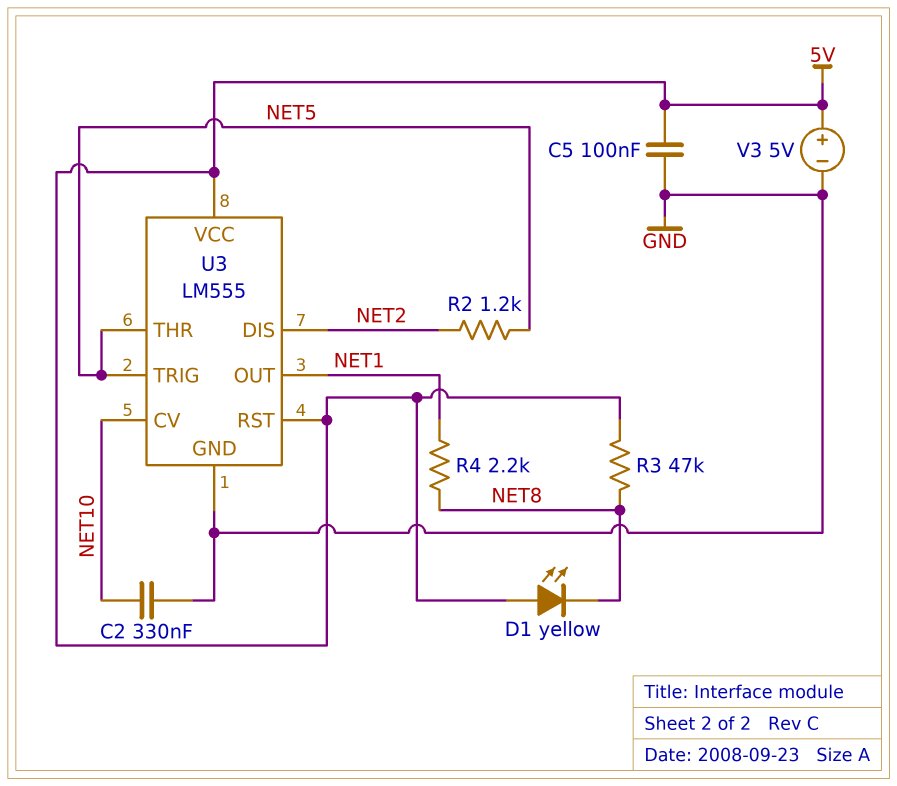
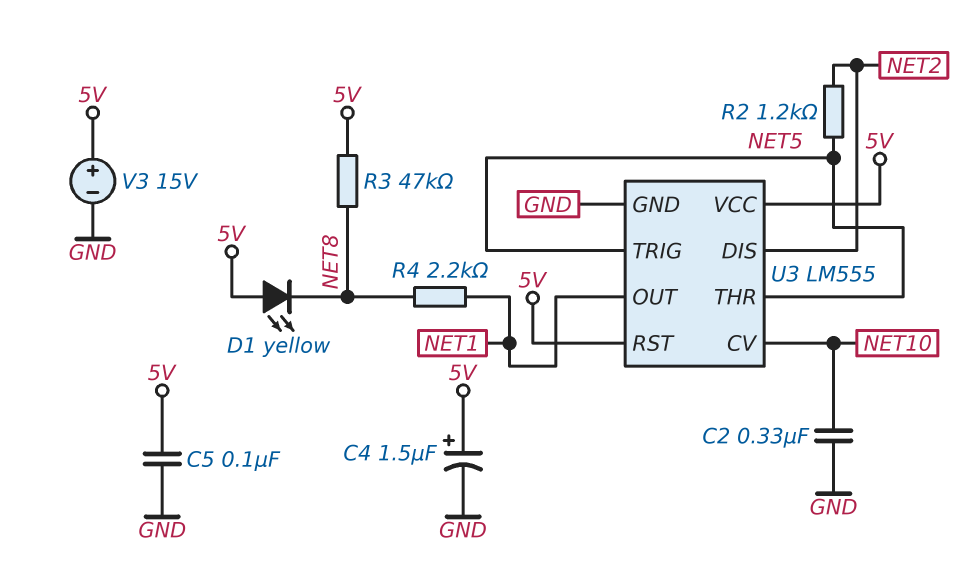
C4: none -> 1.5uF (plus 5V, minus GND)
V3: 5V (plus 5V, minus GND) -> 15V (plus 5V, minus GND)

